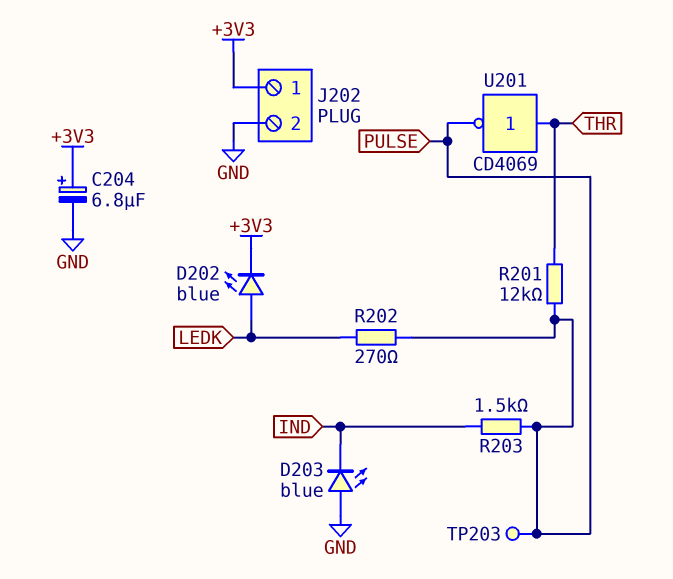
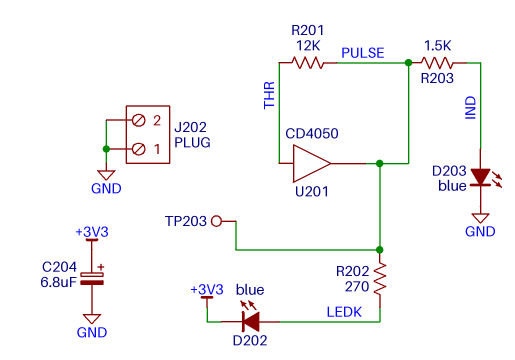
D203: LED blue (A GND, K IND) -> LED blue (A IND, K GND)
J202 pin 1: +3V3 -> GND
U201: NOT CD4069 (in THR, out PULSE) -> buffer CD4050 (in THR, out PULSE)

